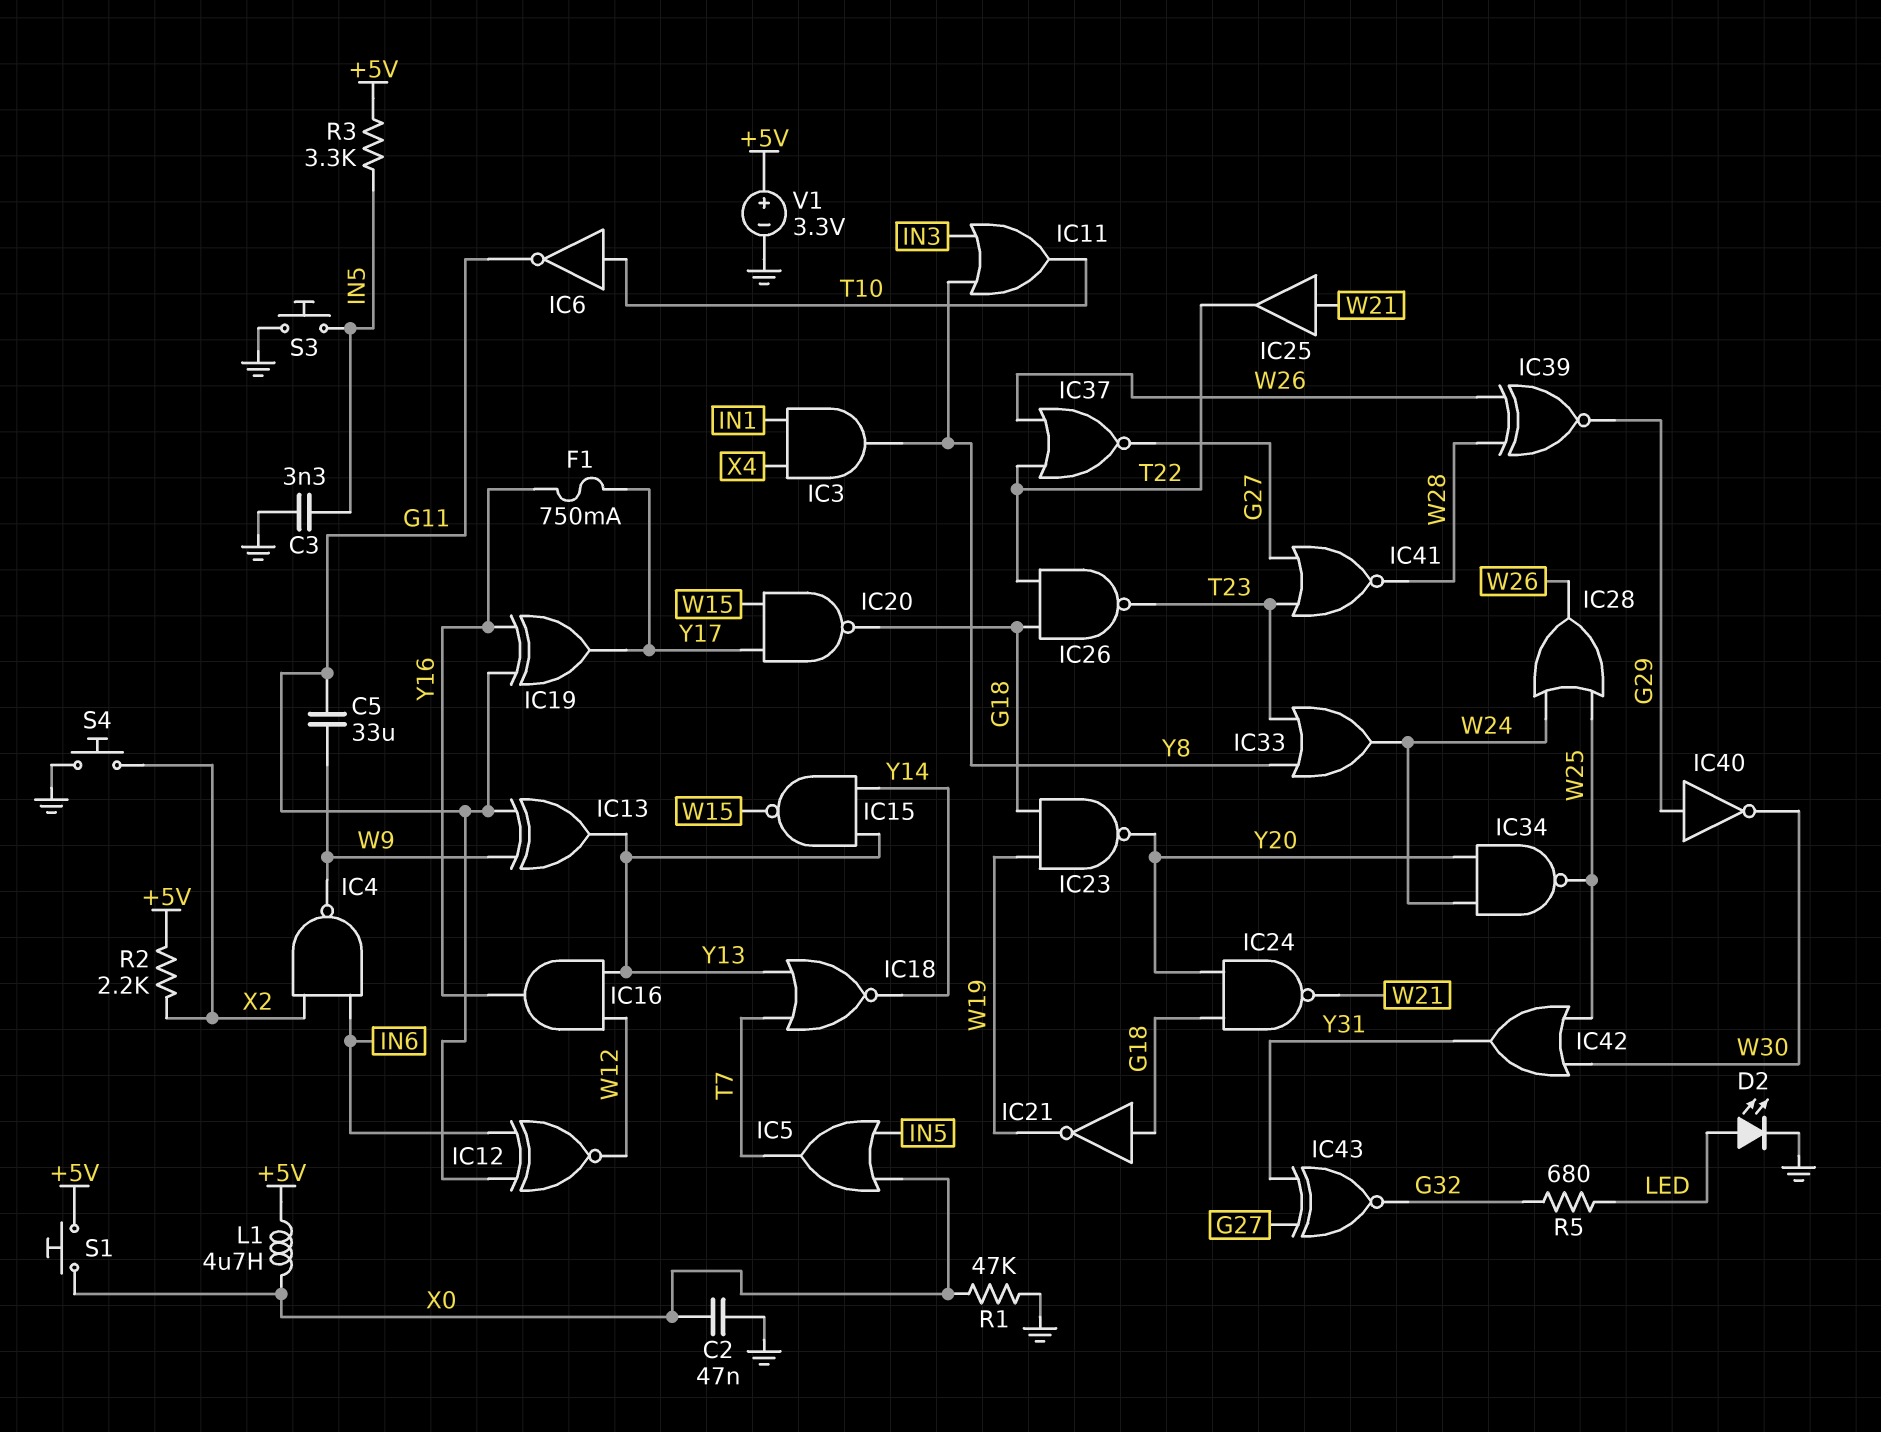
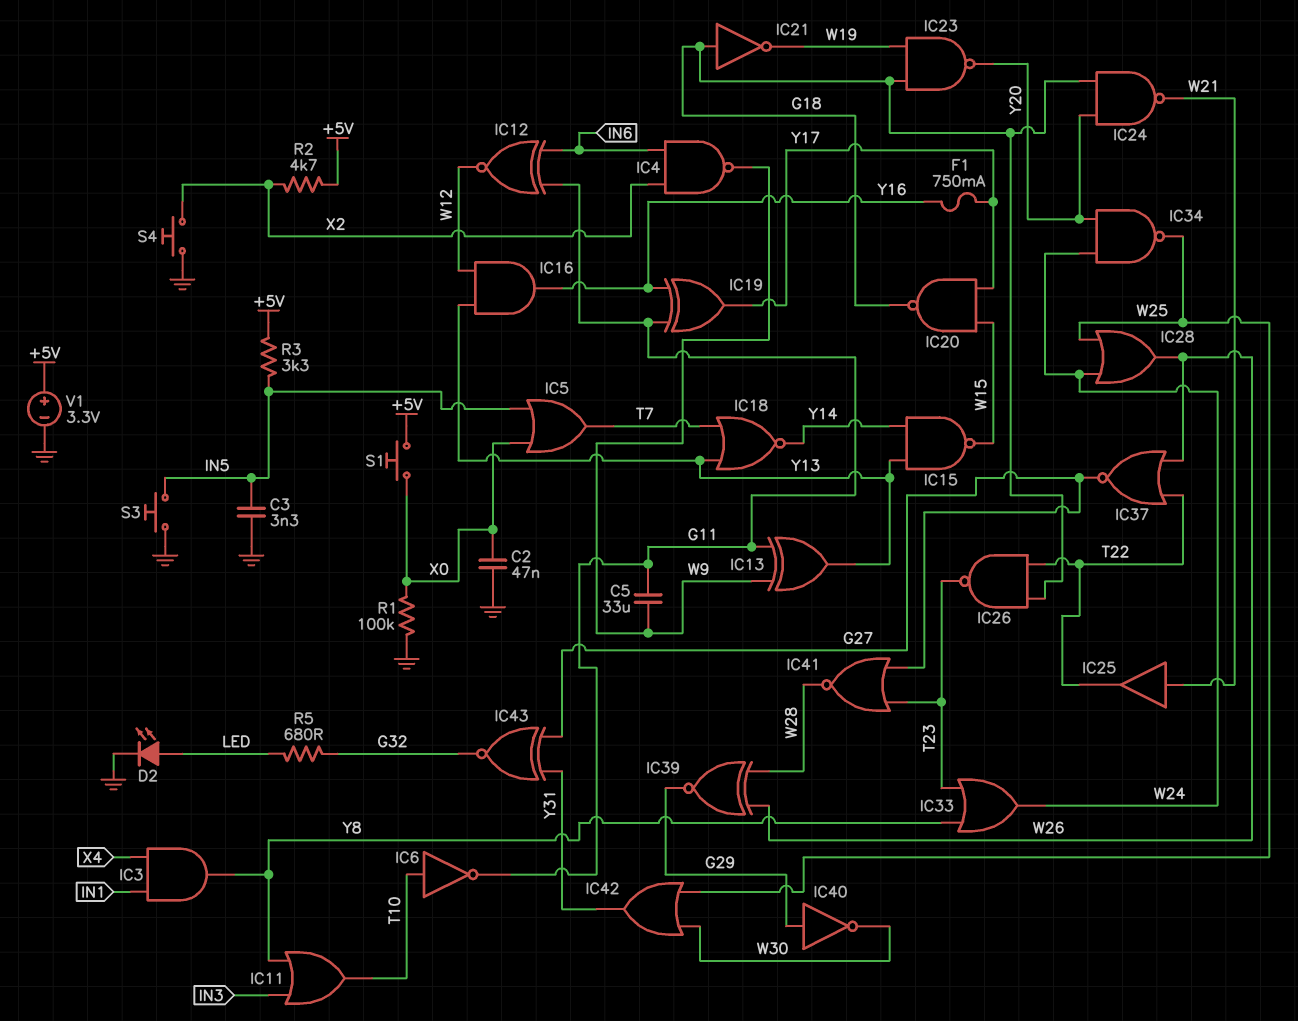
L1: 4.7uH (+5V, X0) -> none
R1: 47k (GND, X0) -> 100k (GND, X0)
R2: 2.2k (+5V, X2) -> 4.7k (+5V, X2)

